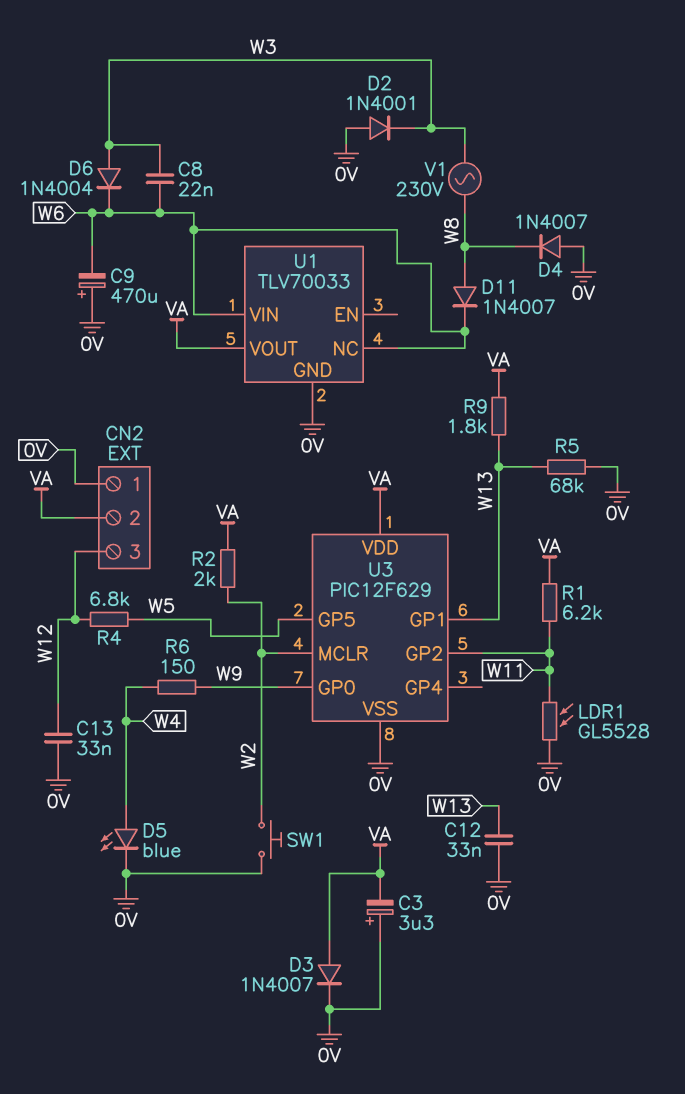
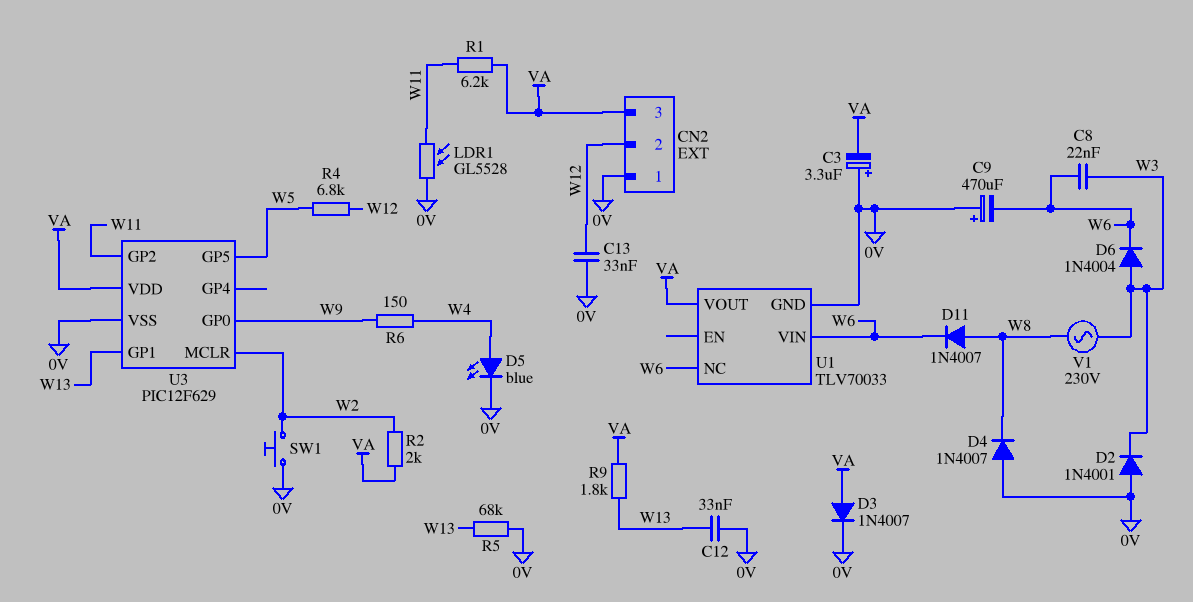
CN2 pin 2: VA -> W12
CN2 pin 3: W12 -> VA

